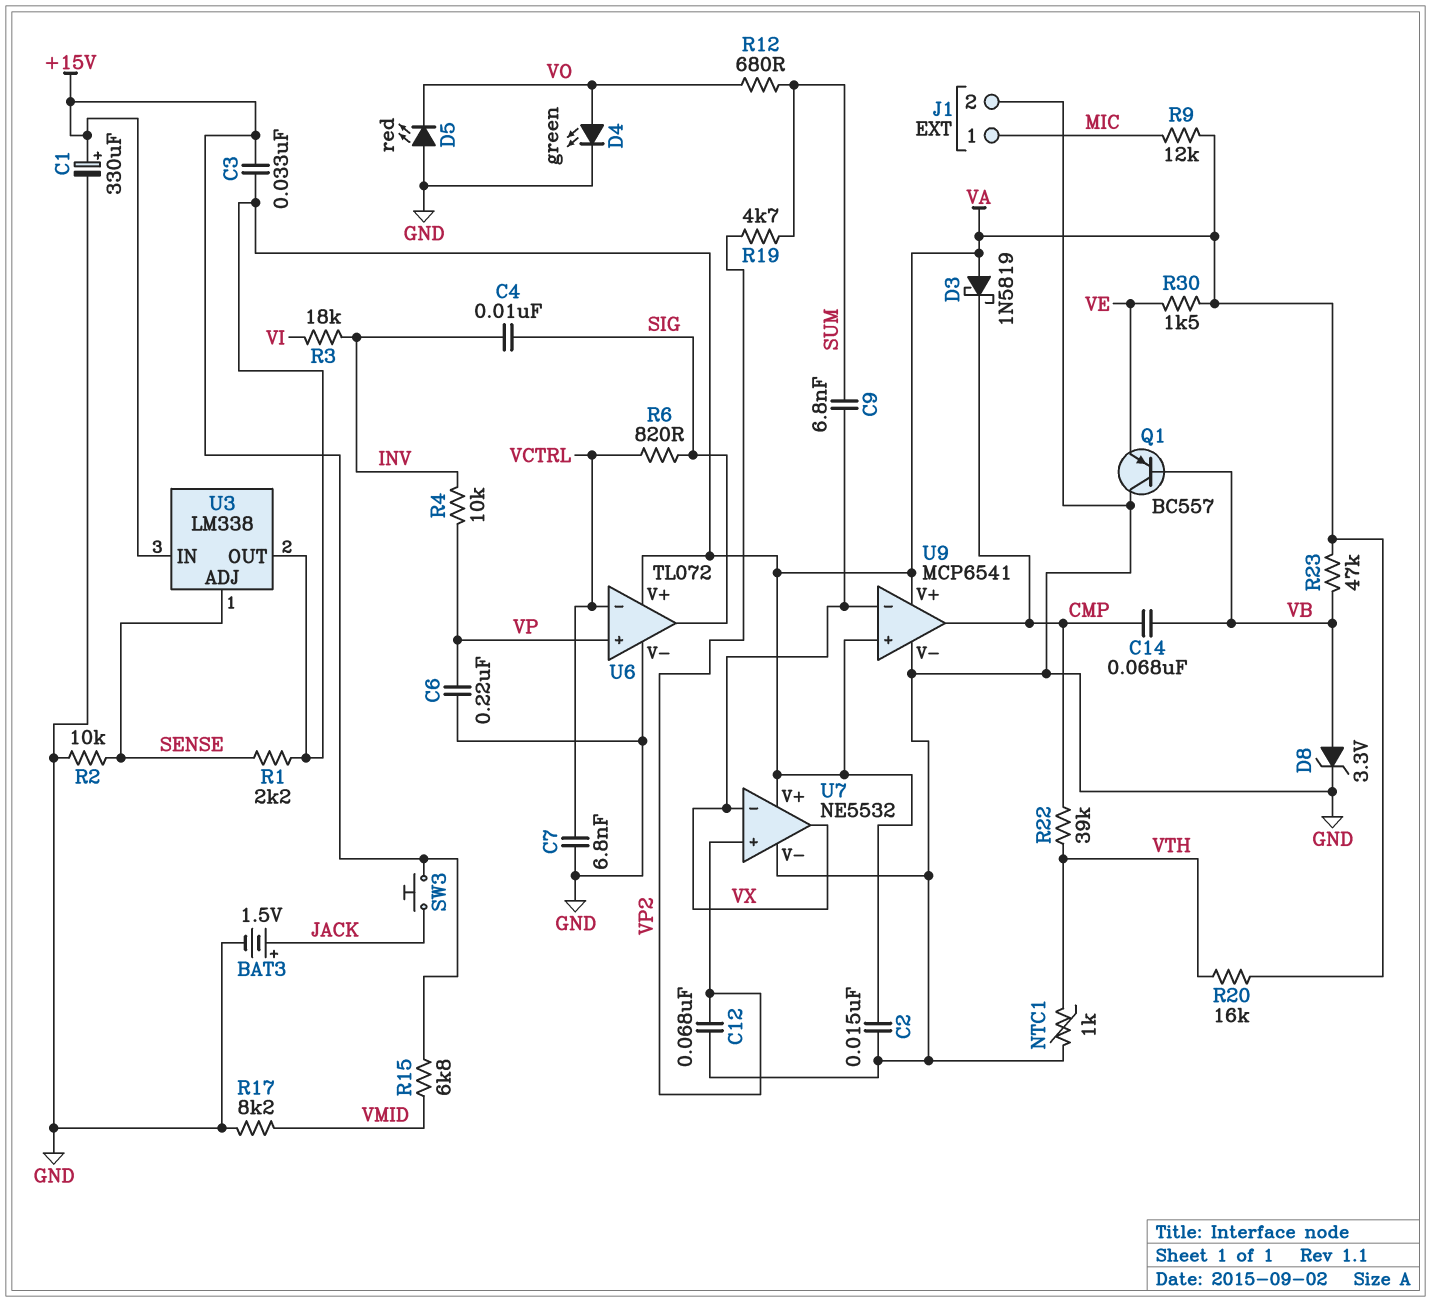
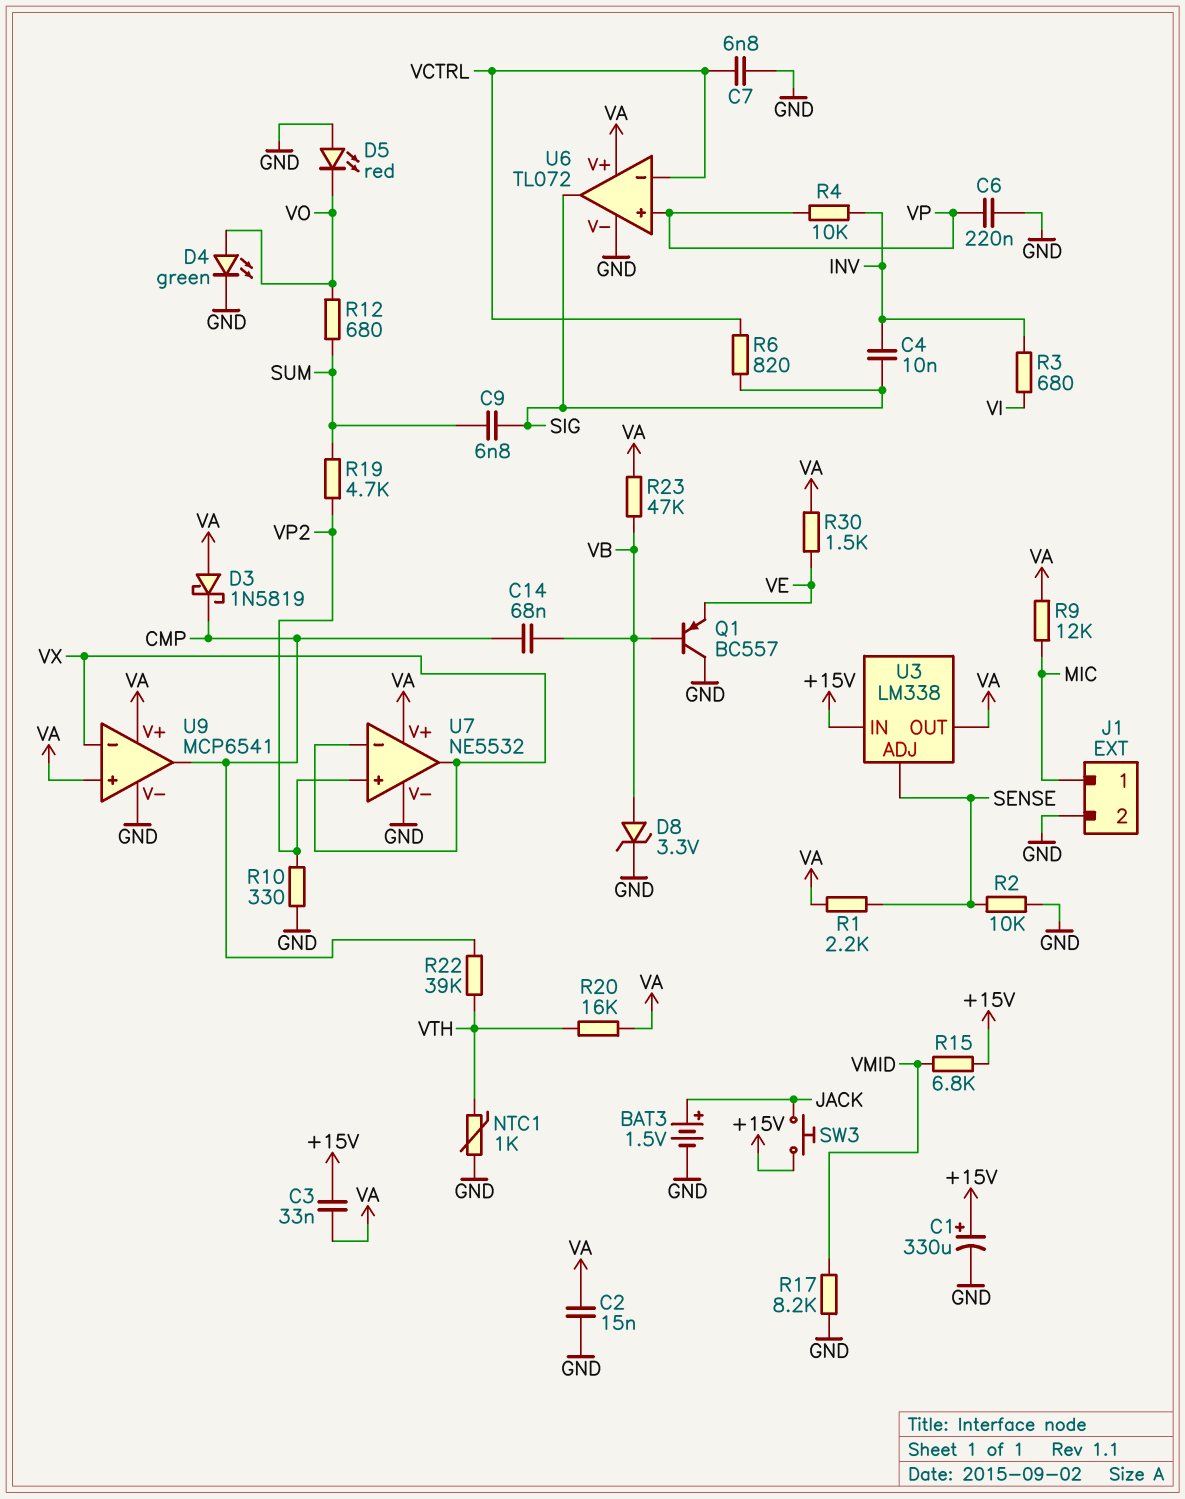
C9: 6.8nF (SUM, VX) -> 6.8nF (SIG, SUM)
C12: 68nF (GND, VP2) -> none
R3: 18k (INV, VI) -> 680 (INV, VI)
R10: none -> 330 (GND, VP2)

